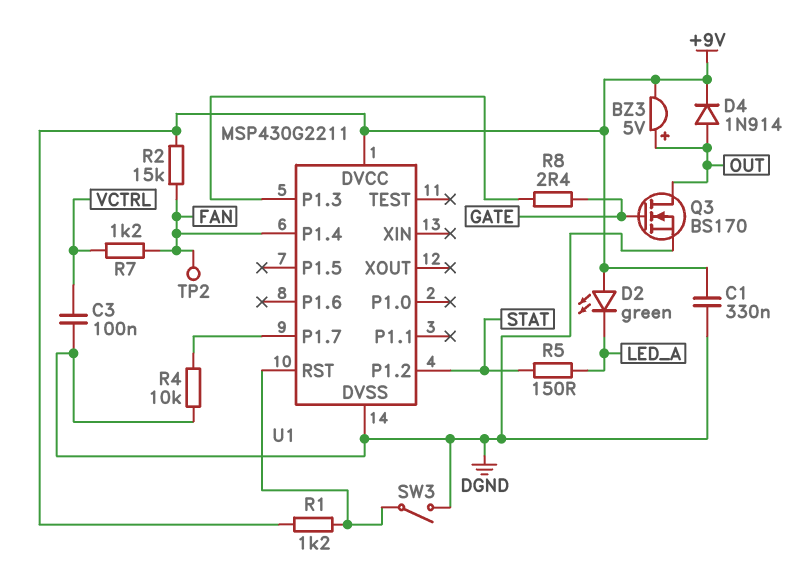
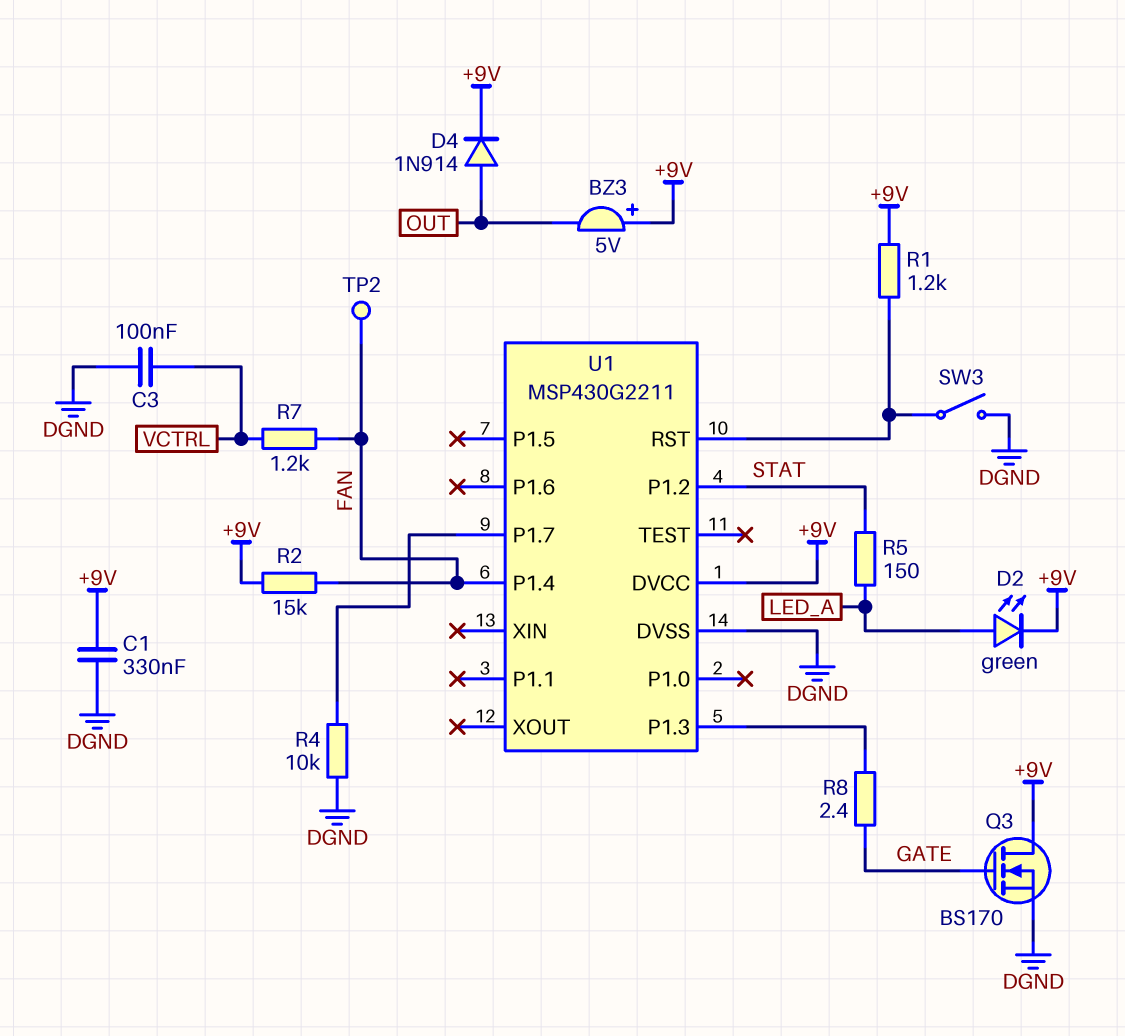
BZ3: buzzer 5V (plus OUT, minus +9V) -> buzzer 5V (plus +9V, minus OUT)
D2: LED green (A +9V, K LED_A) -> LED green (A LED_A, K +9V)
Q3: NMOS BS170 (G GATE, D OUT, S DGND) -> NMOS BS170 (G GATE, D +9V, S DGND)

